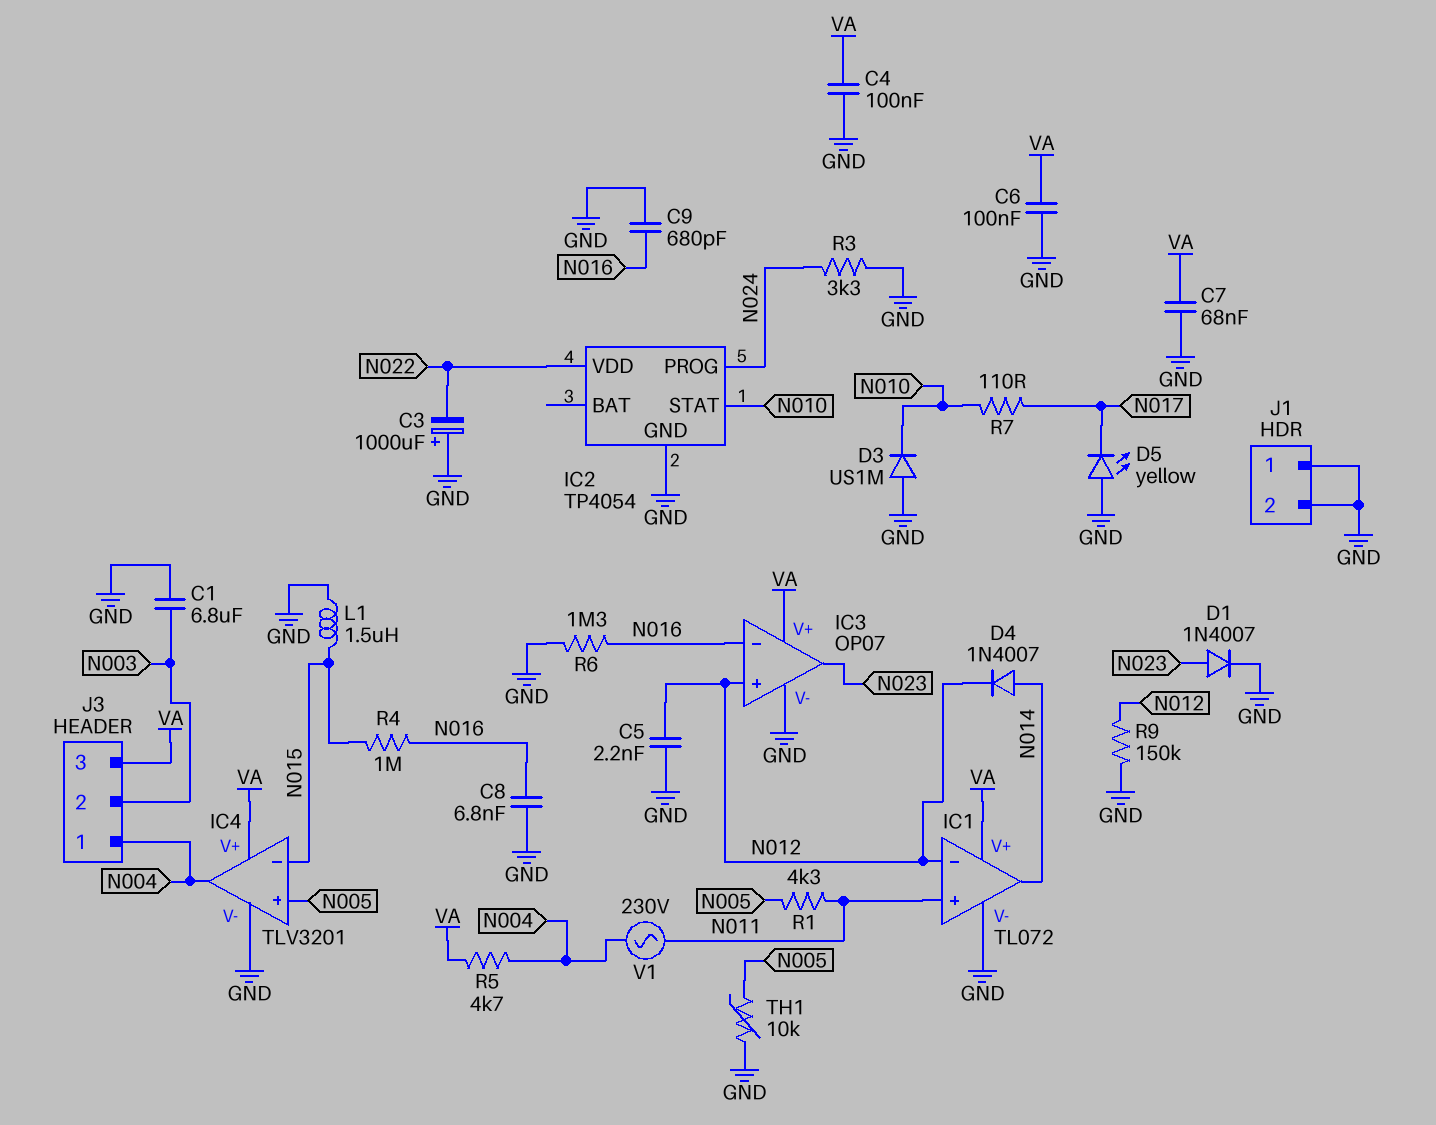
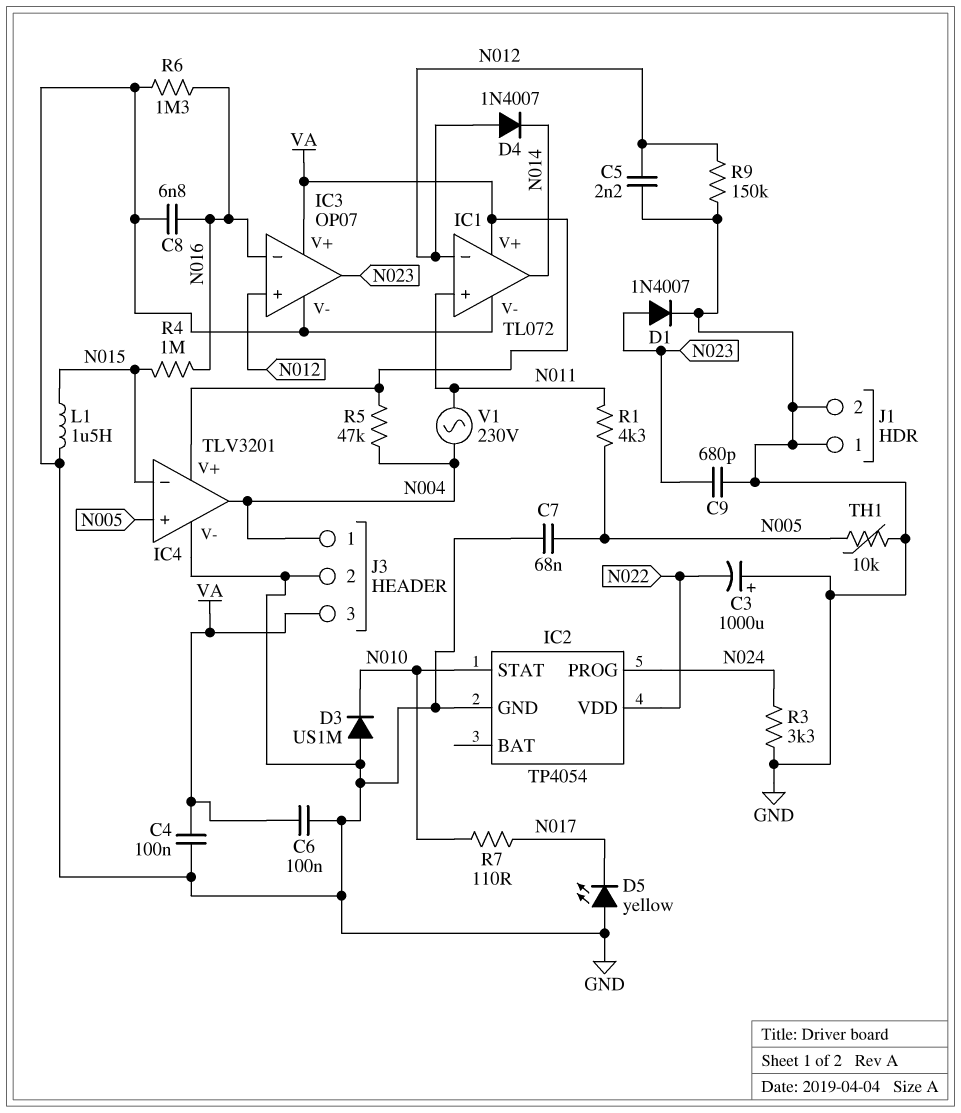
C1: 6.8uF (GND, N003) -> none
C7: 68nF (GND, VA) -> 68nF (GND, N005)
C9: 680pF (GND, N016) -> 680pF (GND, N023)
D4: diode 1N4007 (A N014, K N012) -> diode 1N4007 (A N012, K N014)
J3 pin 2: N003 -> GND
R5: 4.7k (N004, VA) -> 47k (N004, VA)

